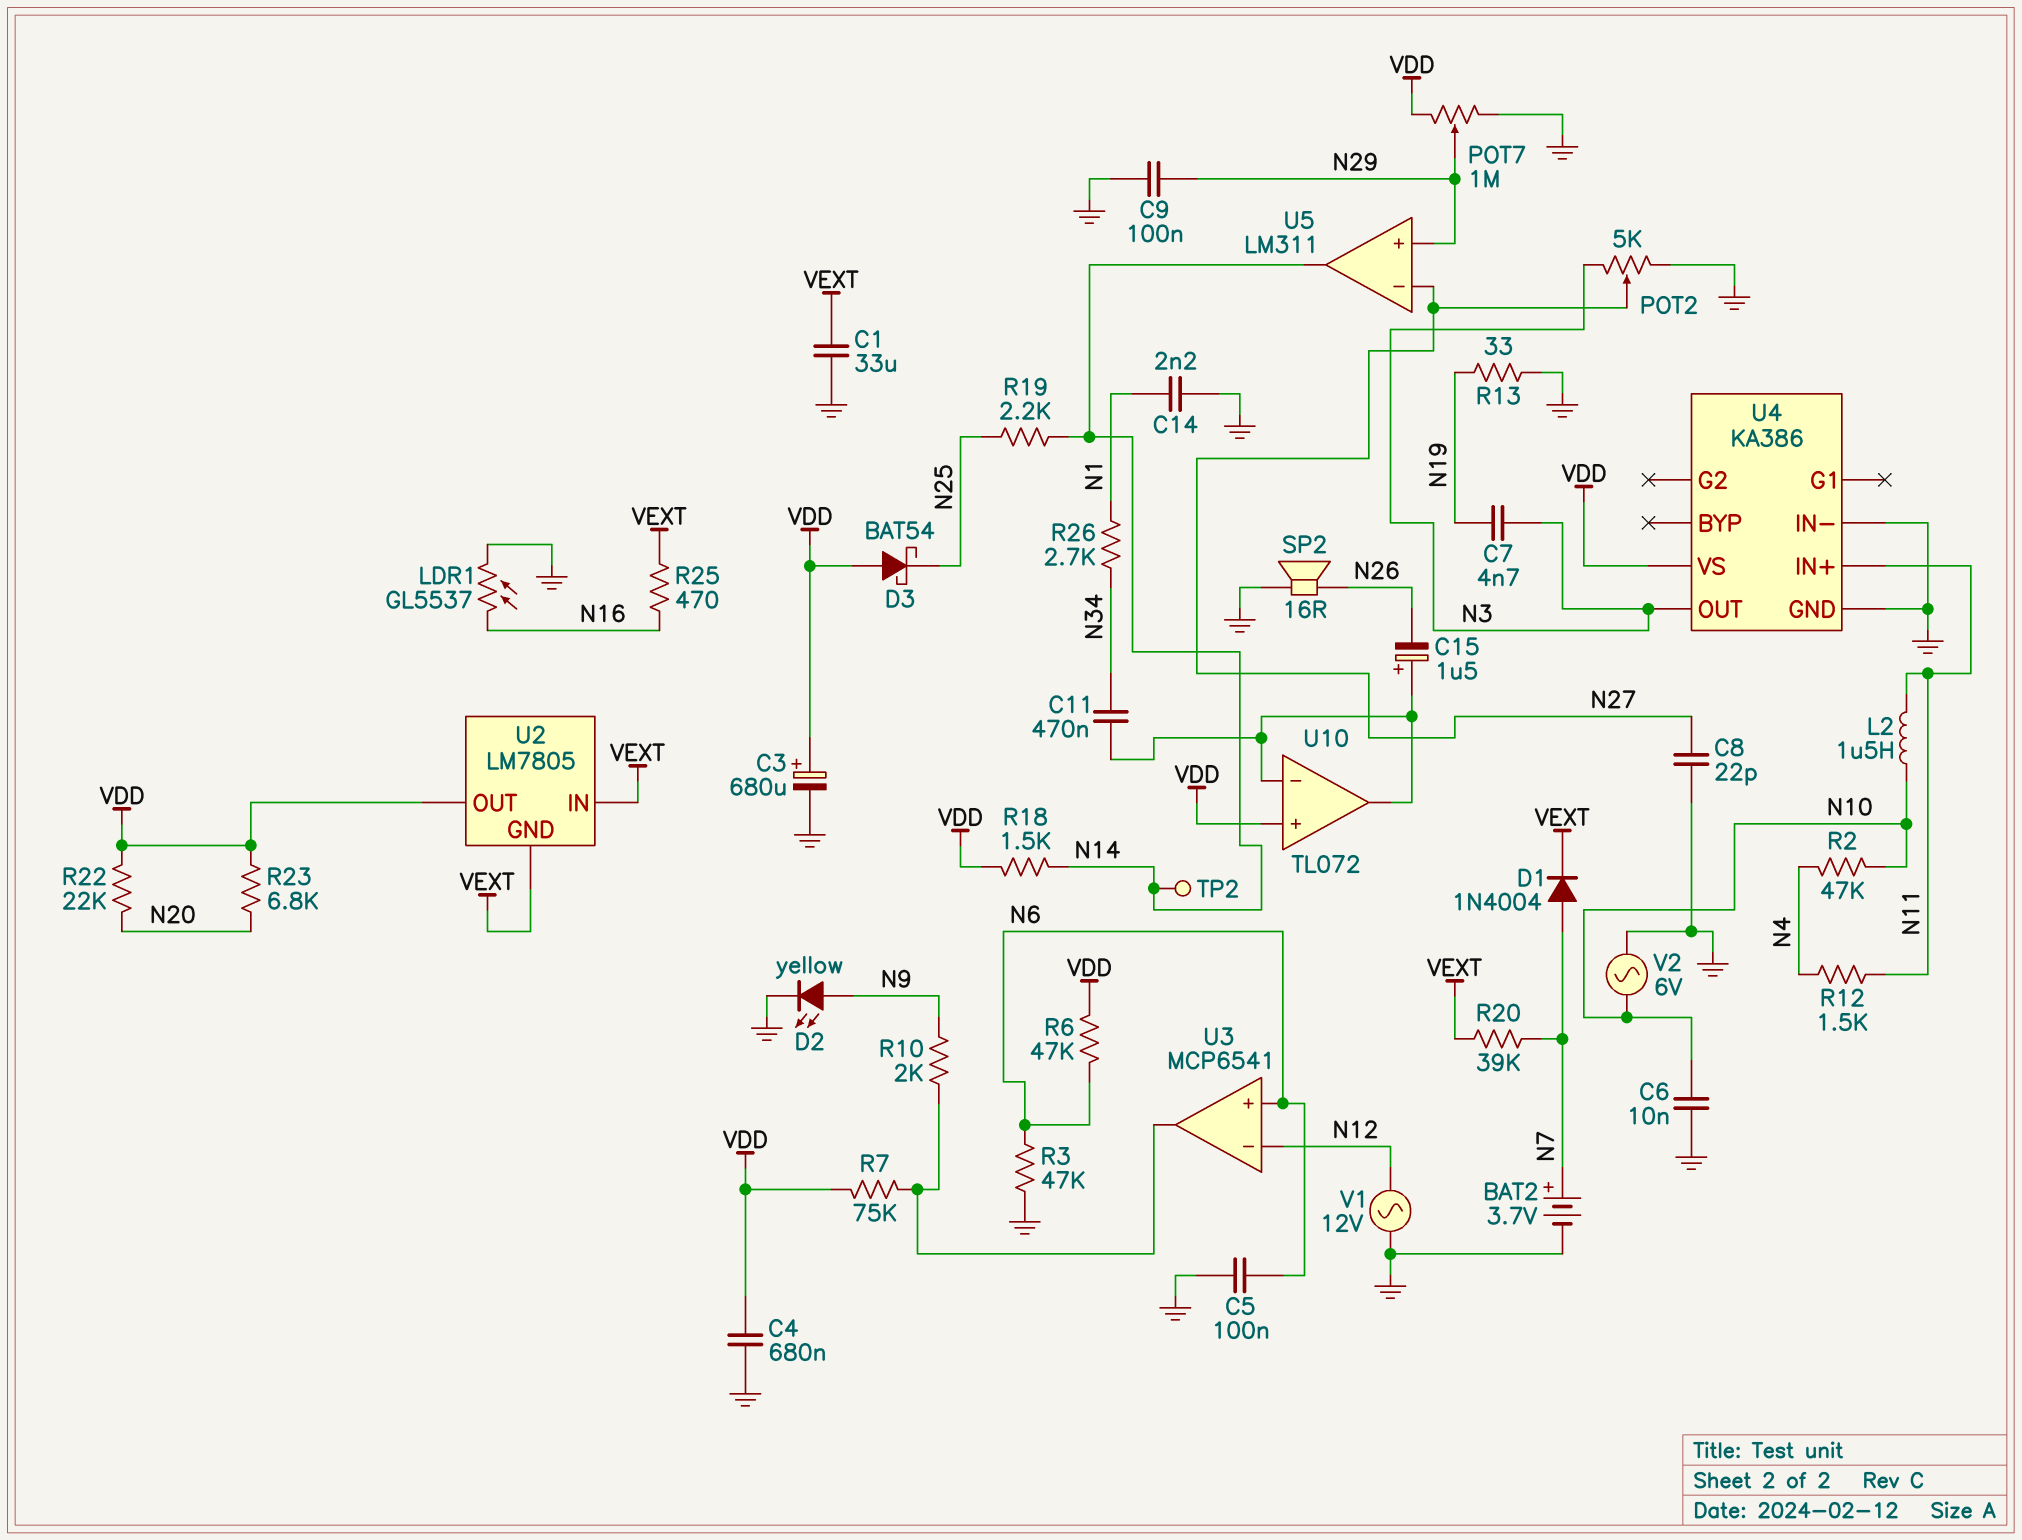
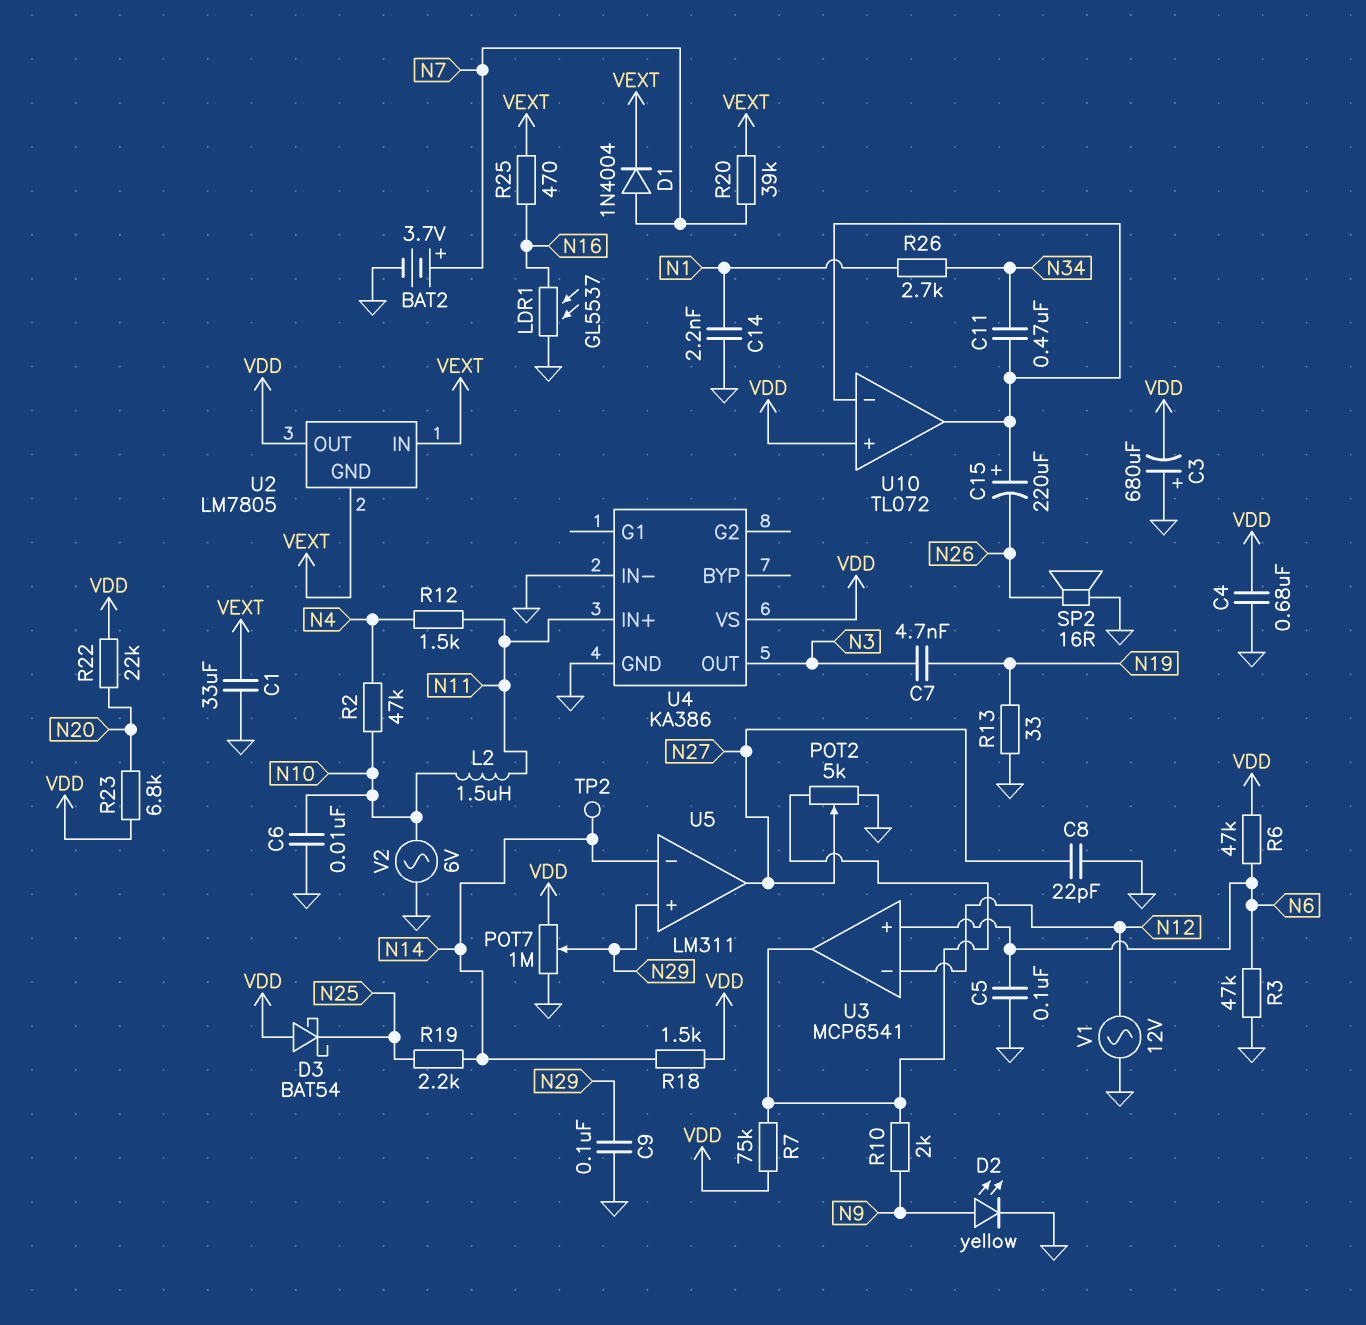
C3: 680uF (plus VDD, minus GND) -> 680uF (plus GND, minus VDD)
C15: 1.5uF (plus U10/in-, minus N26) -> 220uF (plus U10/in-, minus N26)
POT2: 5k (GND, N3, wiper N27) -> 5k (GND, U3/out, wiper N27)
U5 pin in-: N27 -> N14
U5 pin out: N14 -> N27

